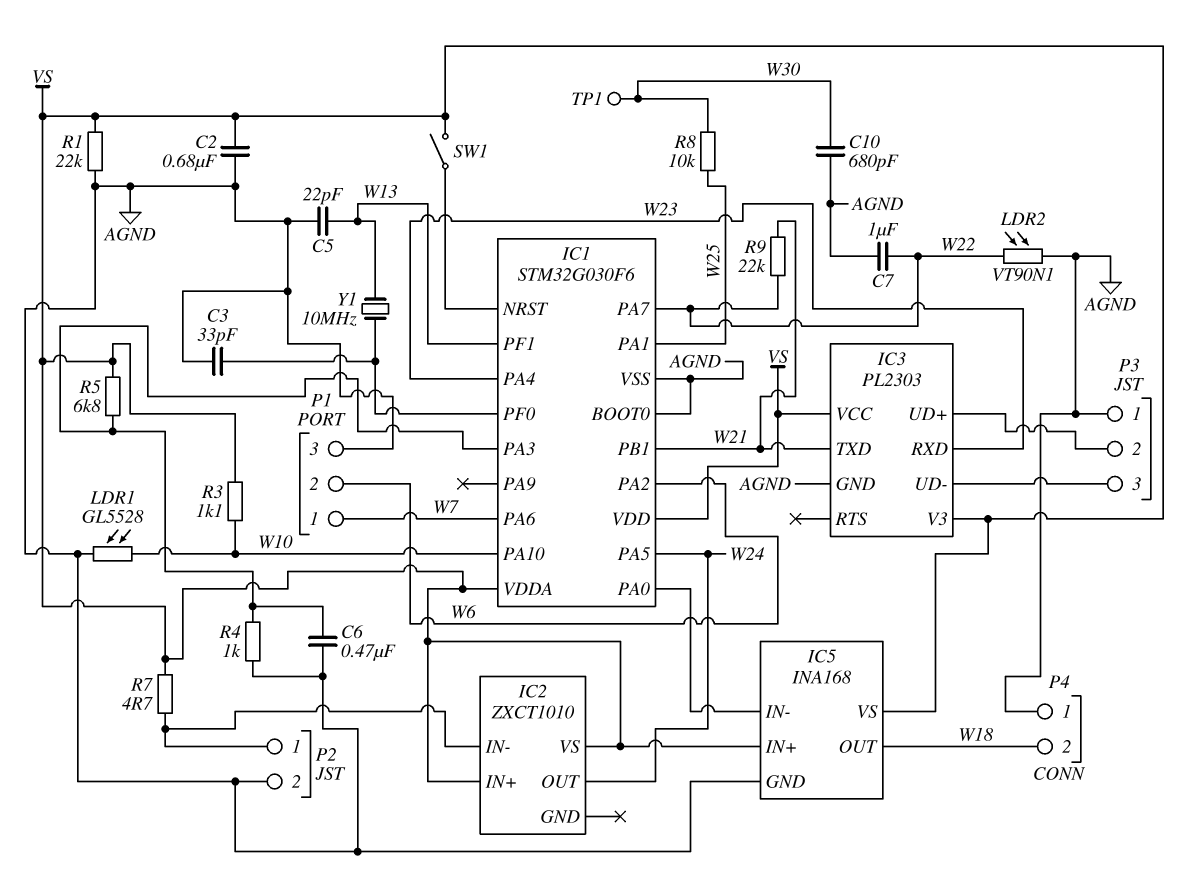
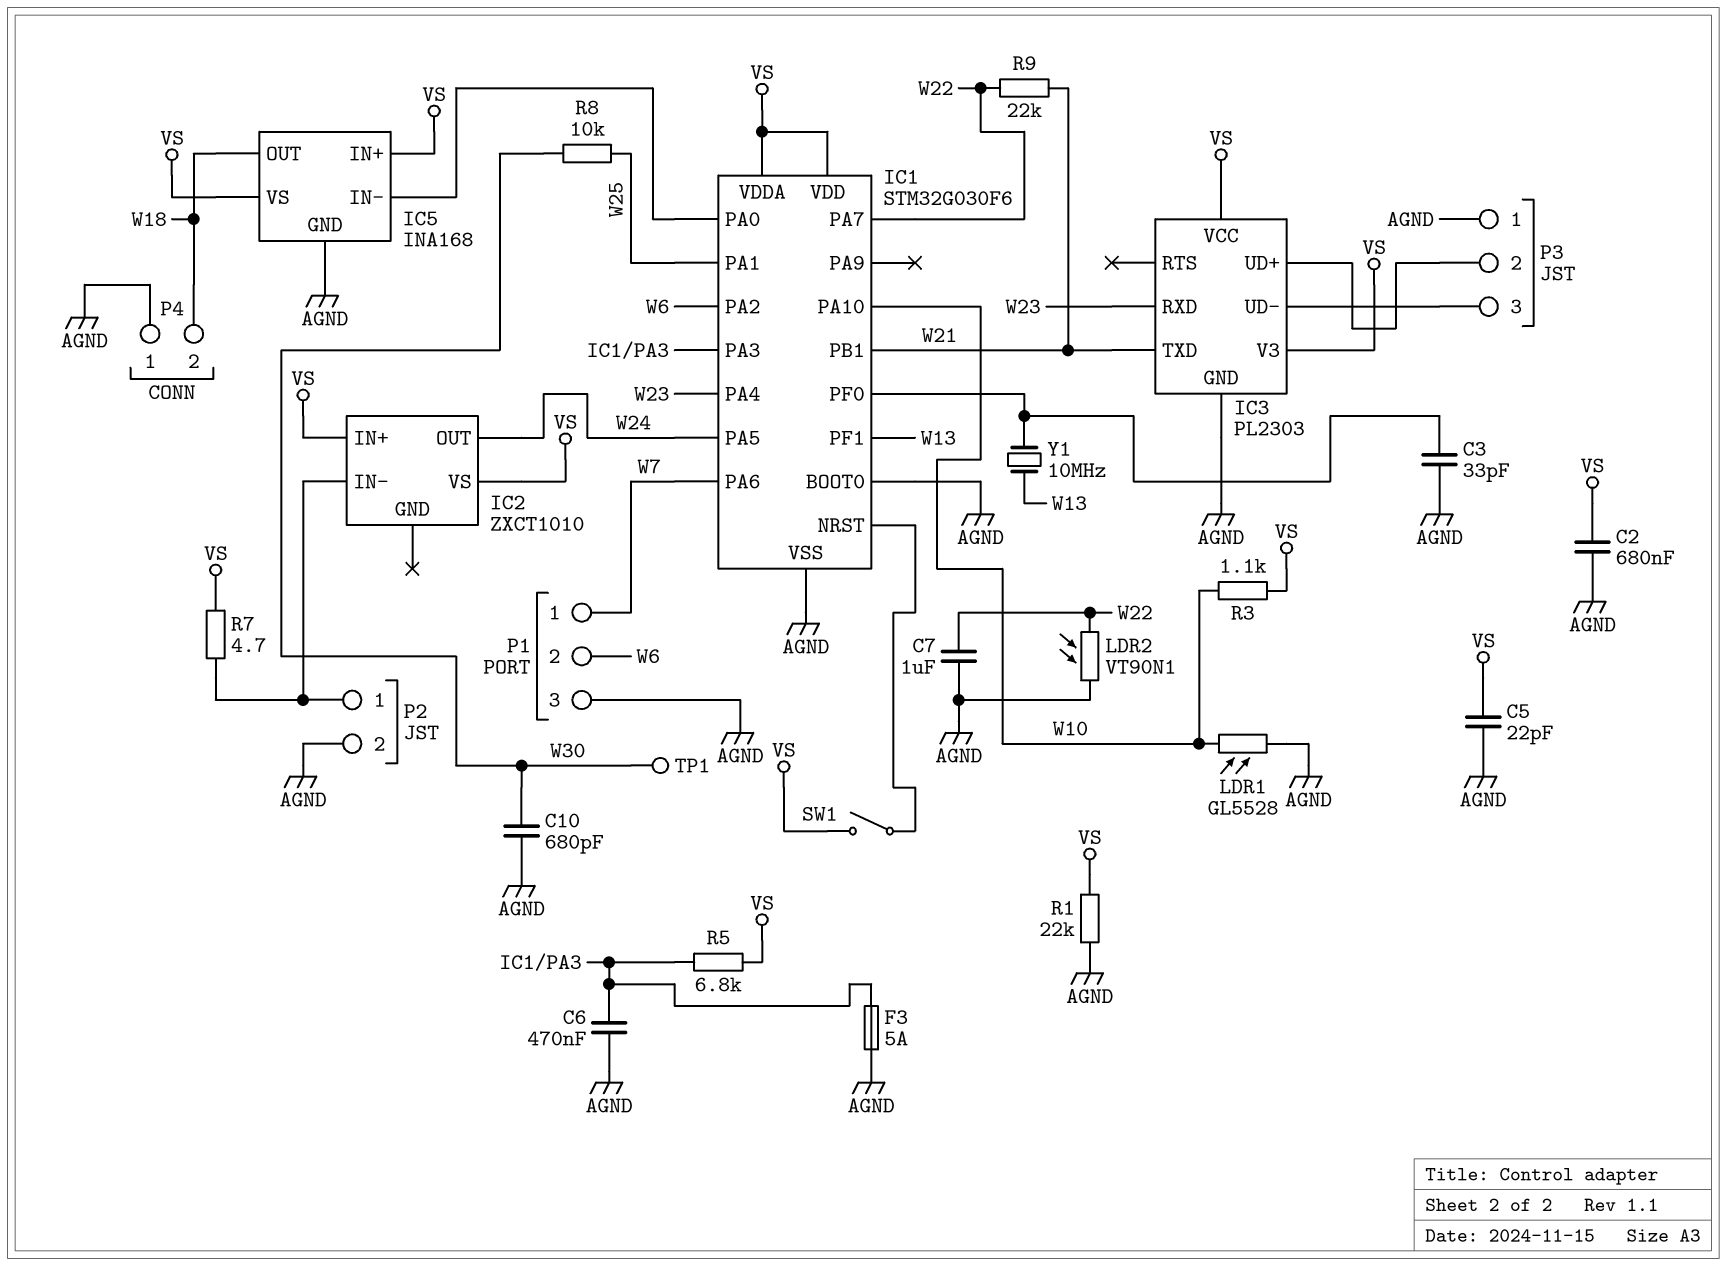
C5: 22pF (AGND, W13) -> 22pF (AGND, VS)
F3: none -> 5A (AGND, IC1/PA3)
R4: 1k (AGND, IC1/PA3) -> none

